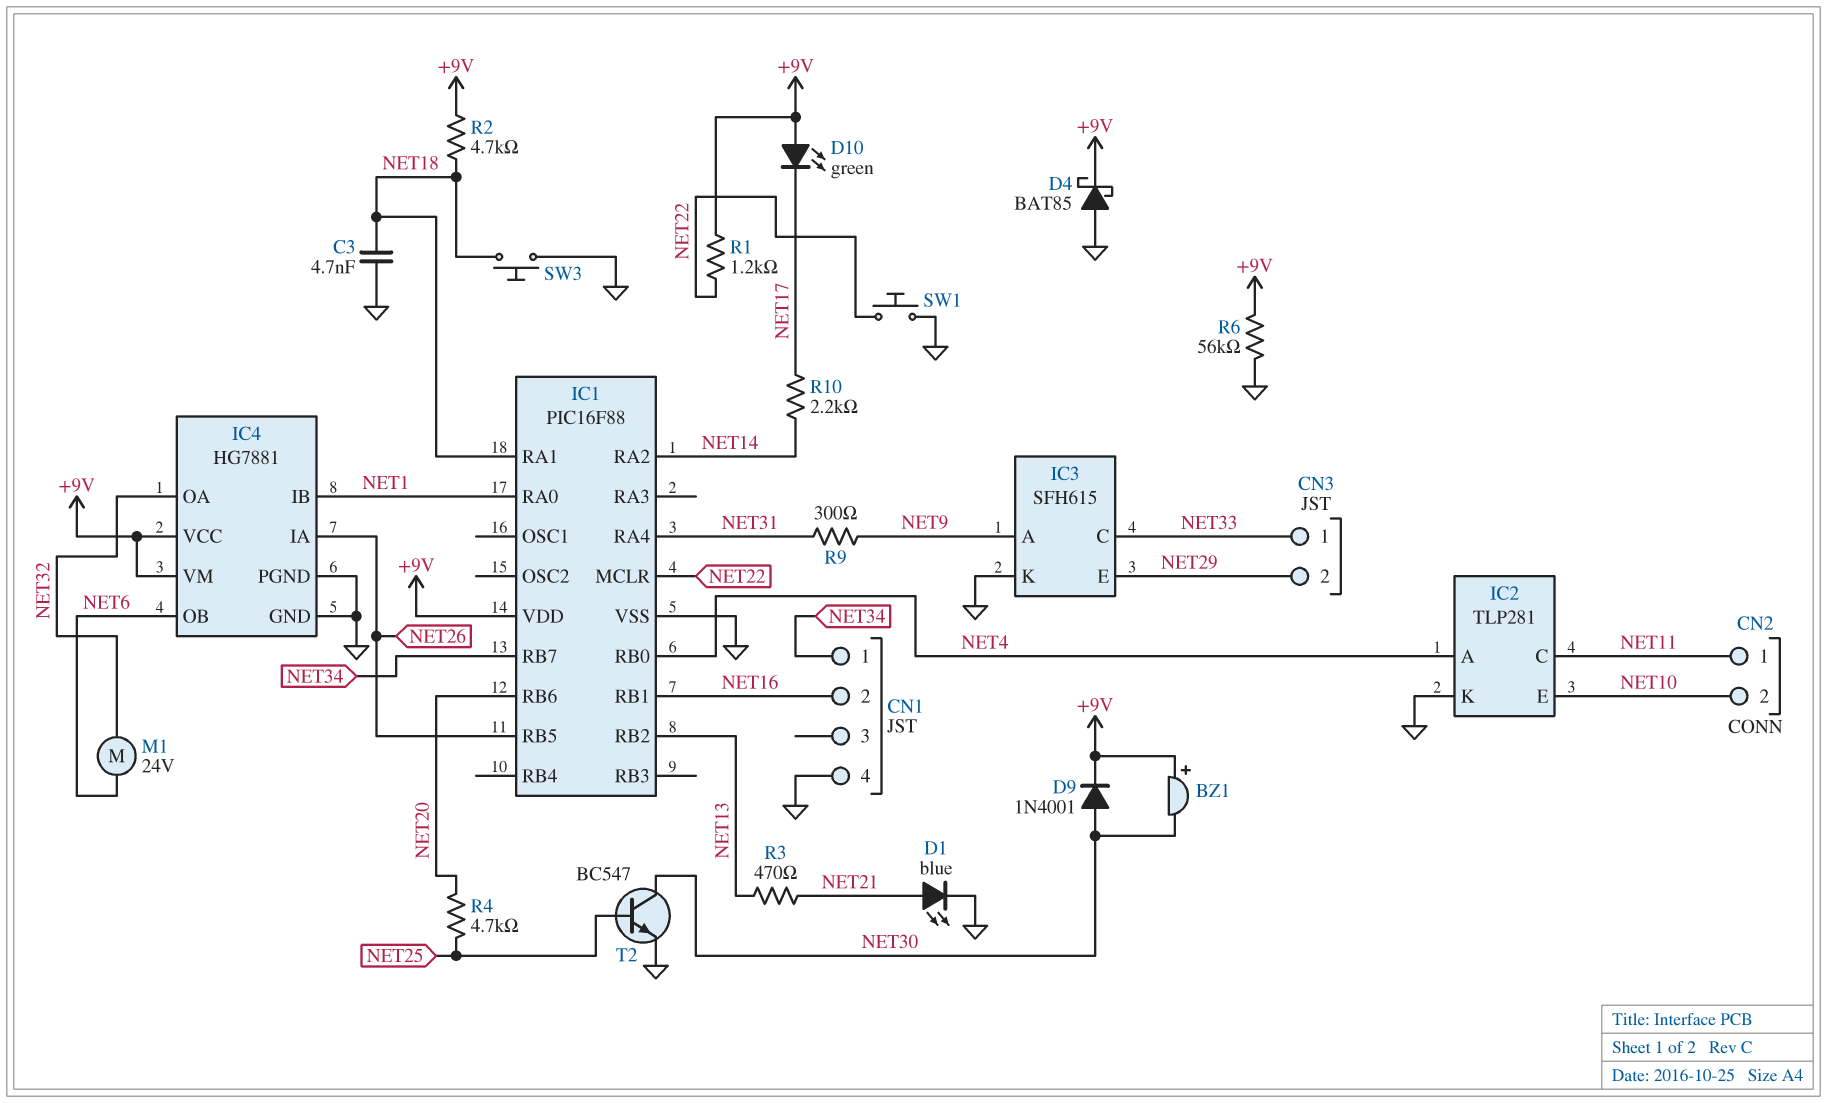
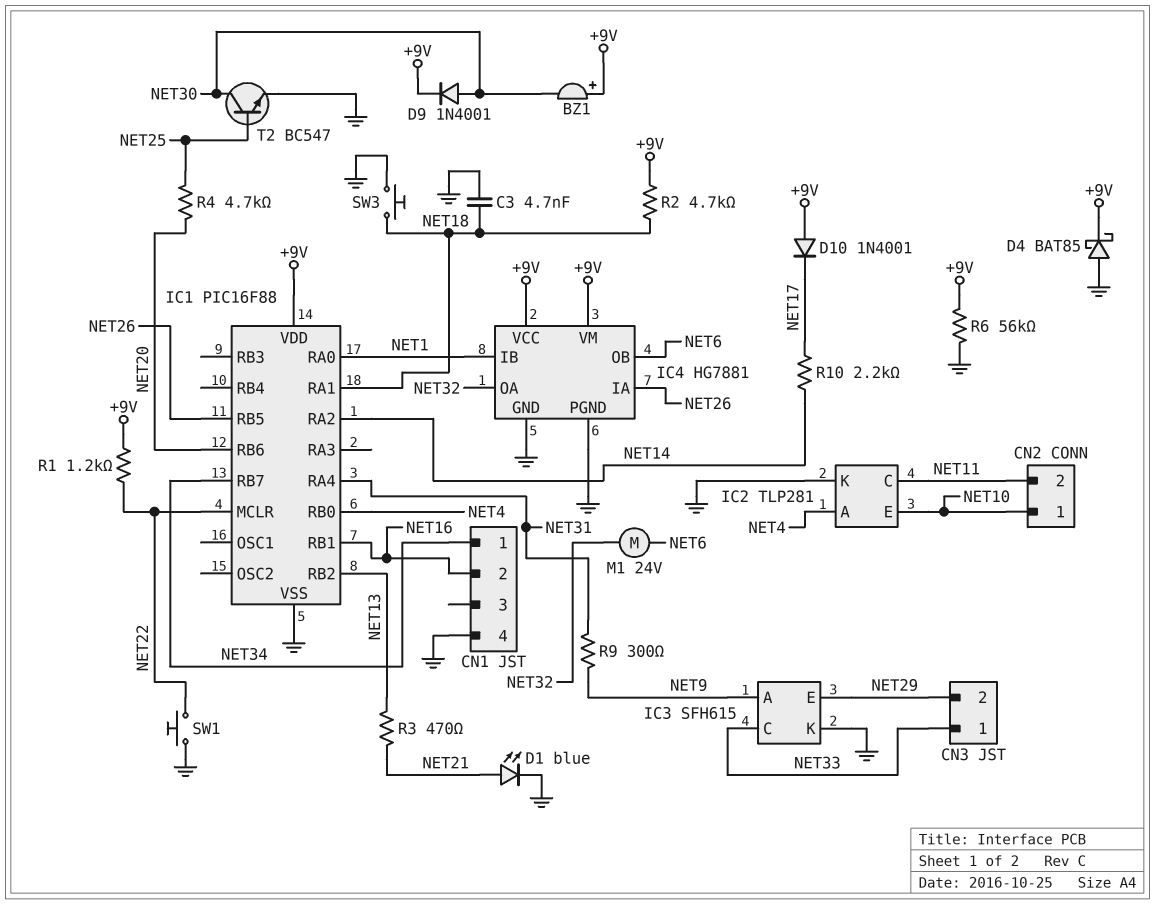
CN2 pin 1: NET11 -> NET10
CN2 pin 2: NET10 -> NET11
D10: LED green (A +9V, K NET17) -> diode 1N4001 (A +9V, K NET17)

